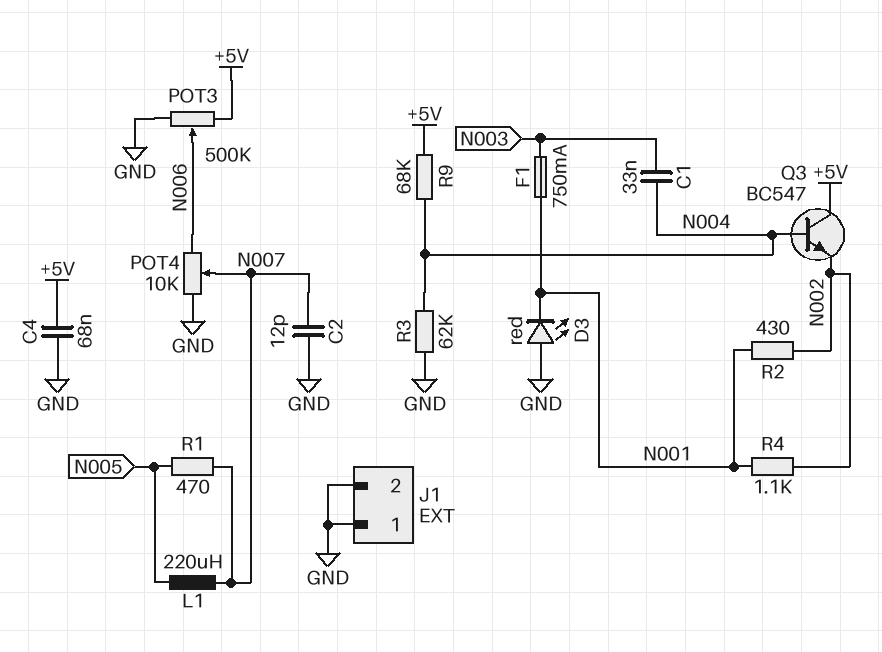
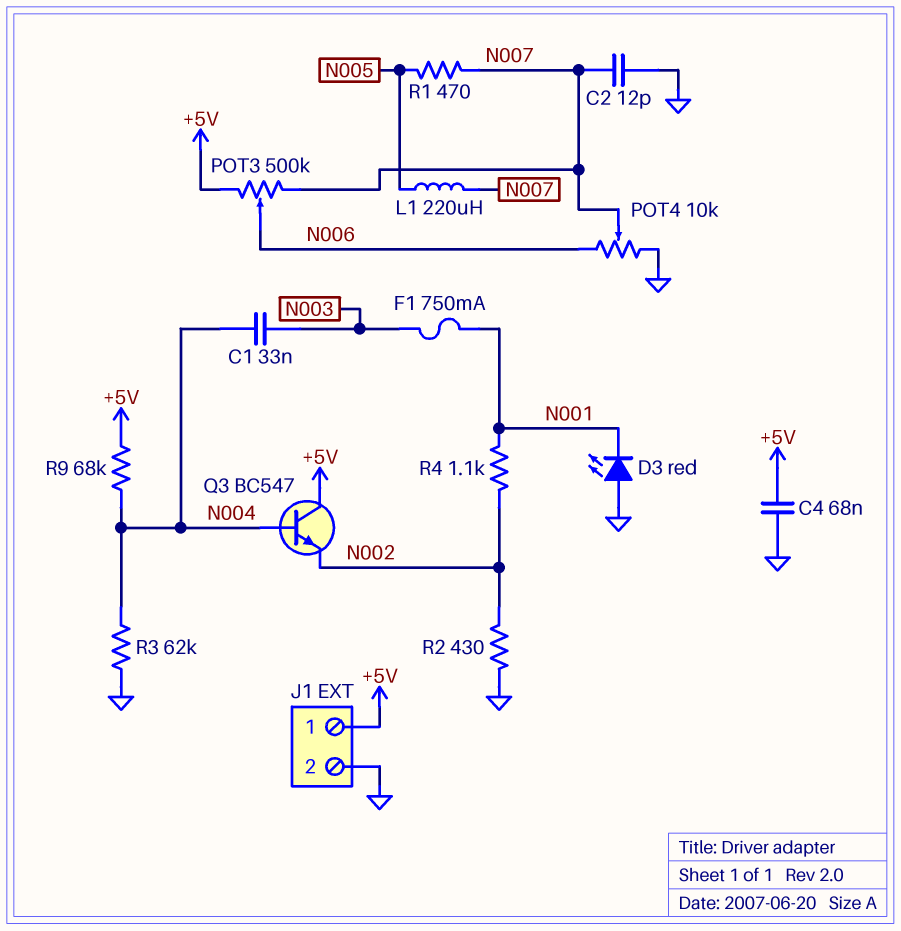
J1 pin 1: GND -> +5V
POT3: 500k (+5V, GND, wiper N006) -> 500k (+5V, N007, wiper N006)
R2: 430 (N001, N002) -> 430 (GND, N002)

